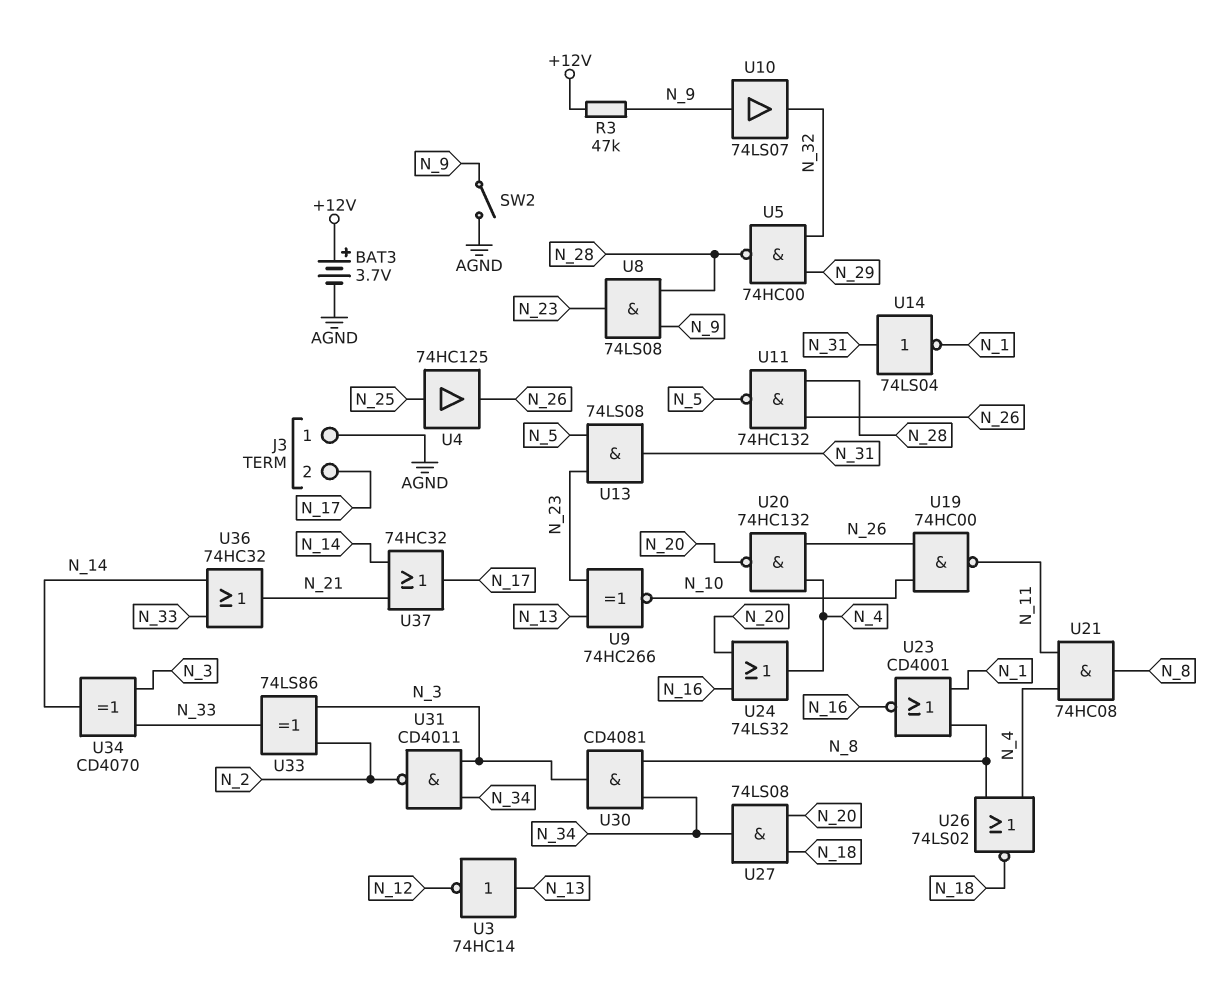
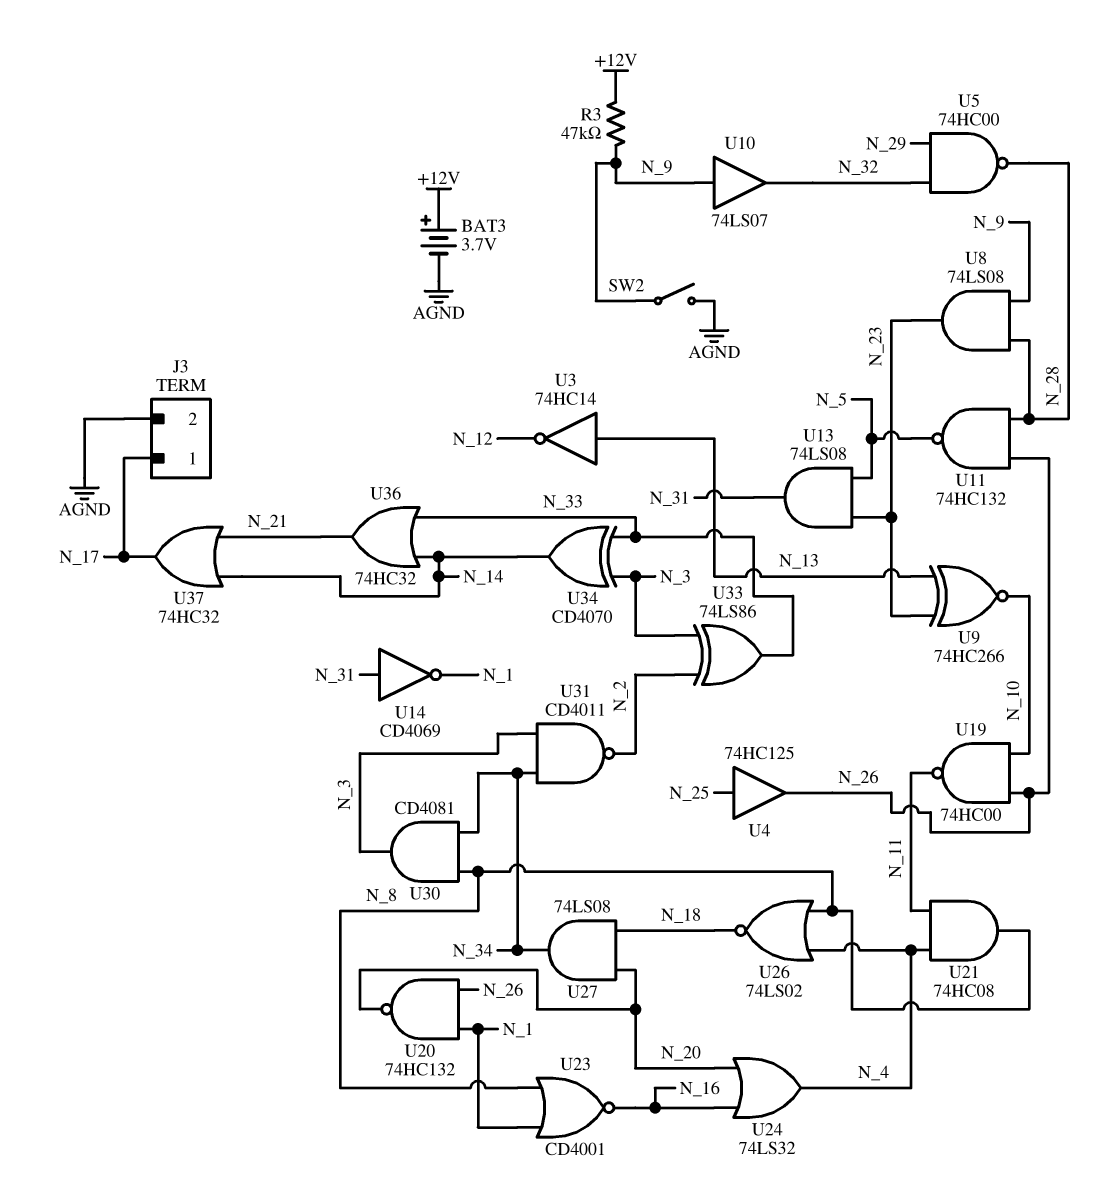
J3 pin 1: AGND -> N_17
J3 pin 2: N_17 -> AGND
U14: NOT 74LS04 (in N_31, out N_1) -> NOT CD4069 (in N_31, out N_1)
U20: NAND 74HC132 (in N_4, in N_26, out N_20) -> NAND 74HC132 (in N_1, in N_26, out N_20)

